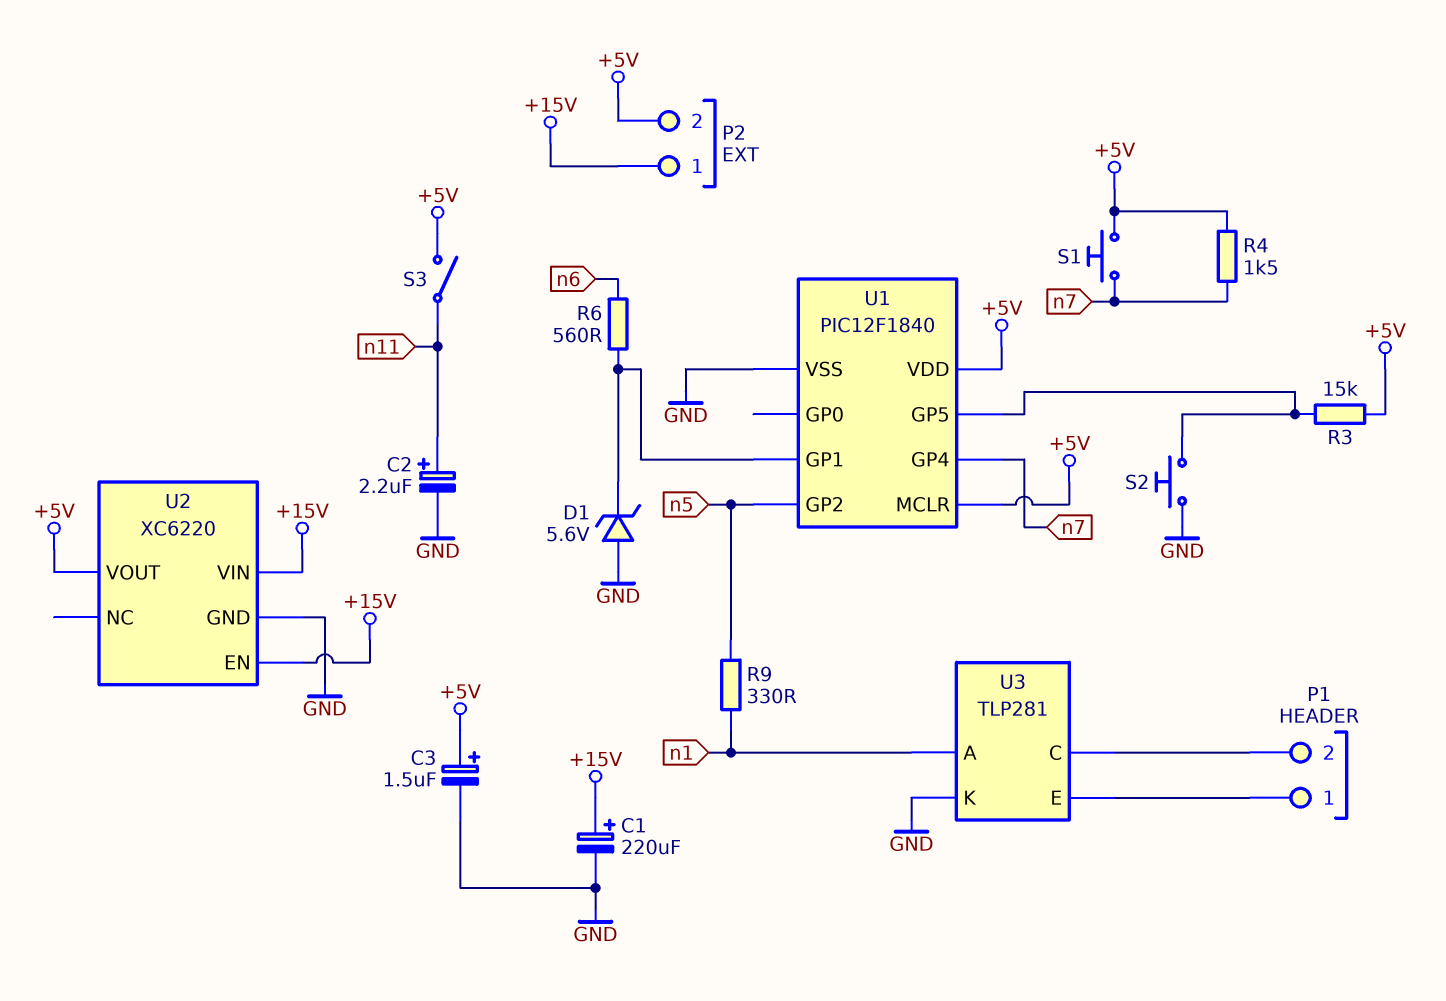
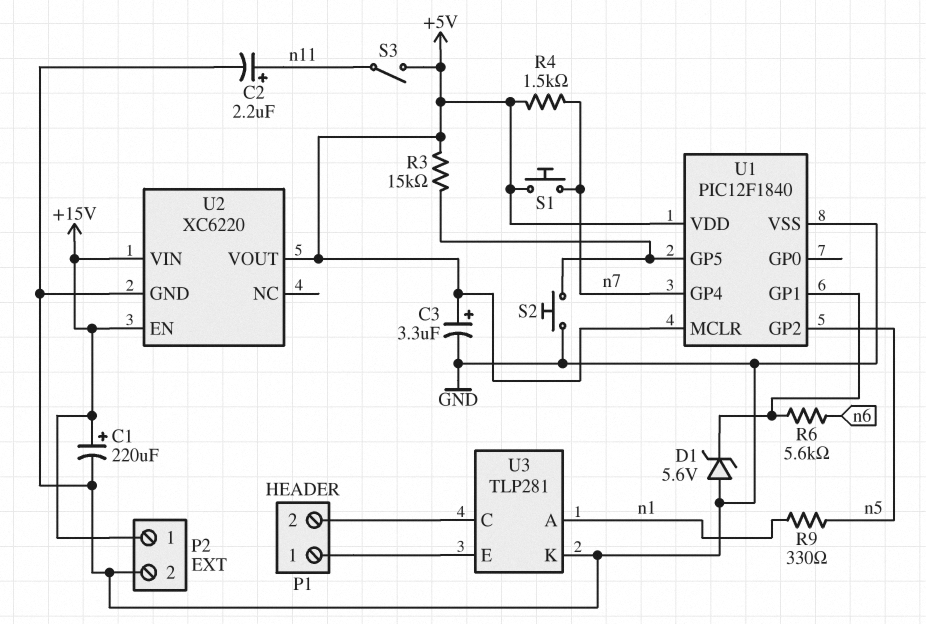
C3: 1.5uF (plus +5V, minus GND) -> 3.3uF (plus +5V, minus GND)
P2 pin 2: +5V -> GND
R6: 560 (U1/GP1, n6) -> 5.6k (U1/GP1, n6)

